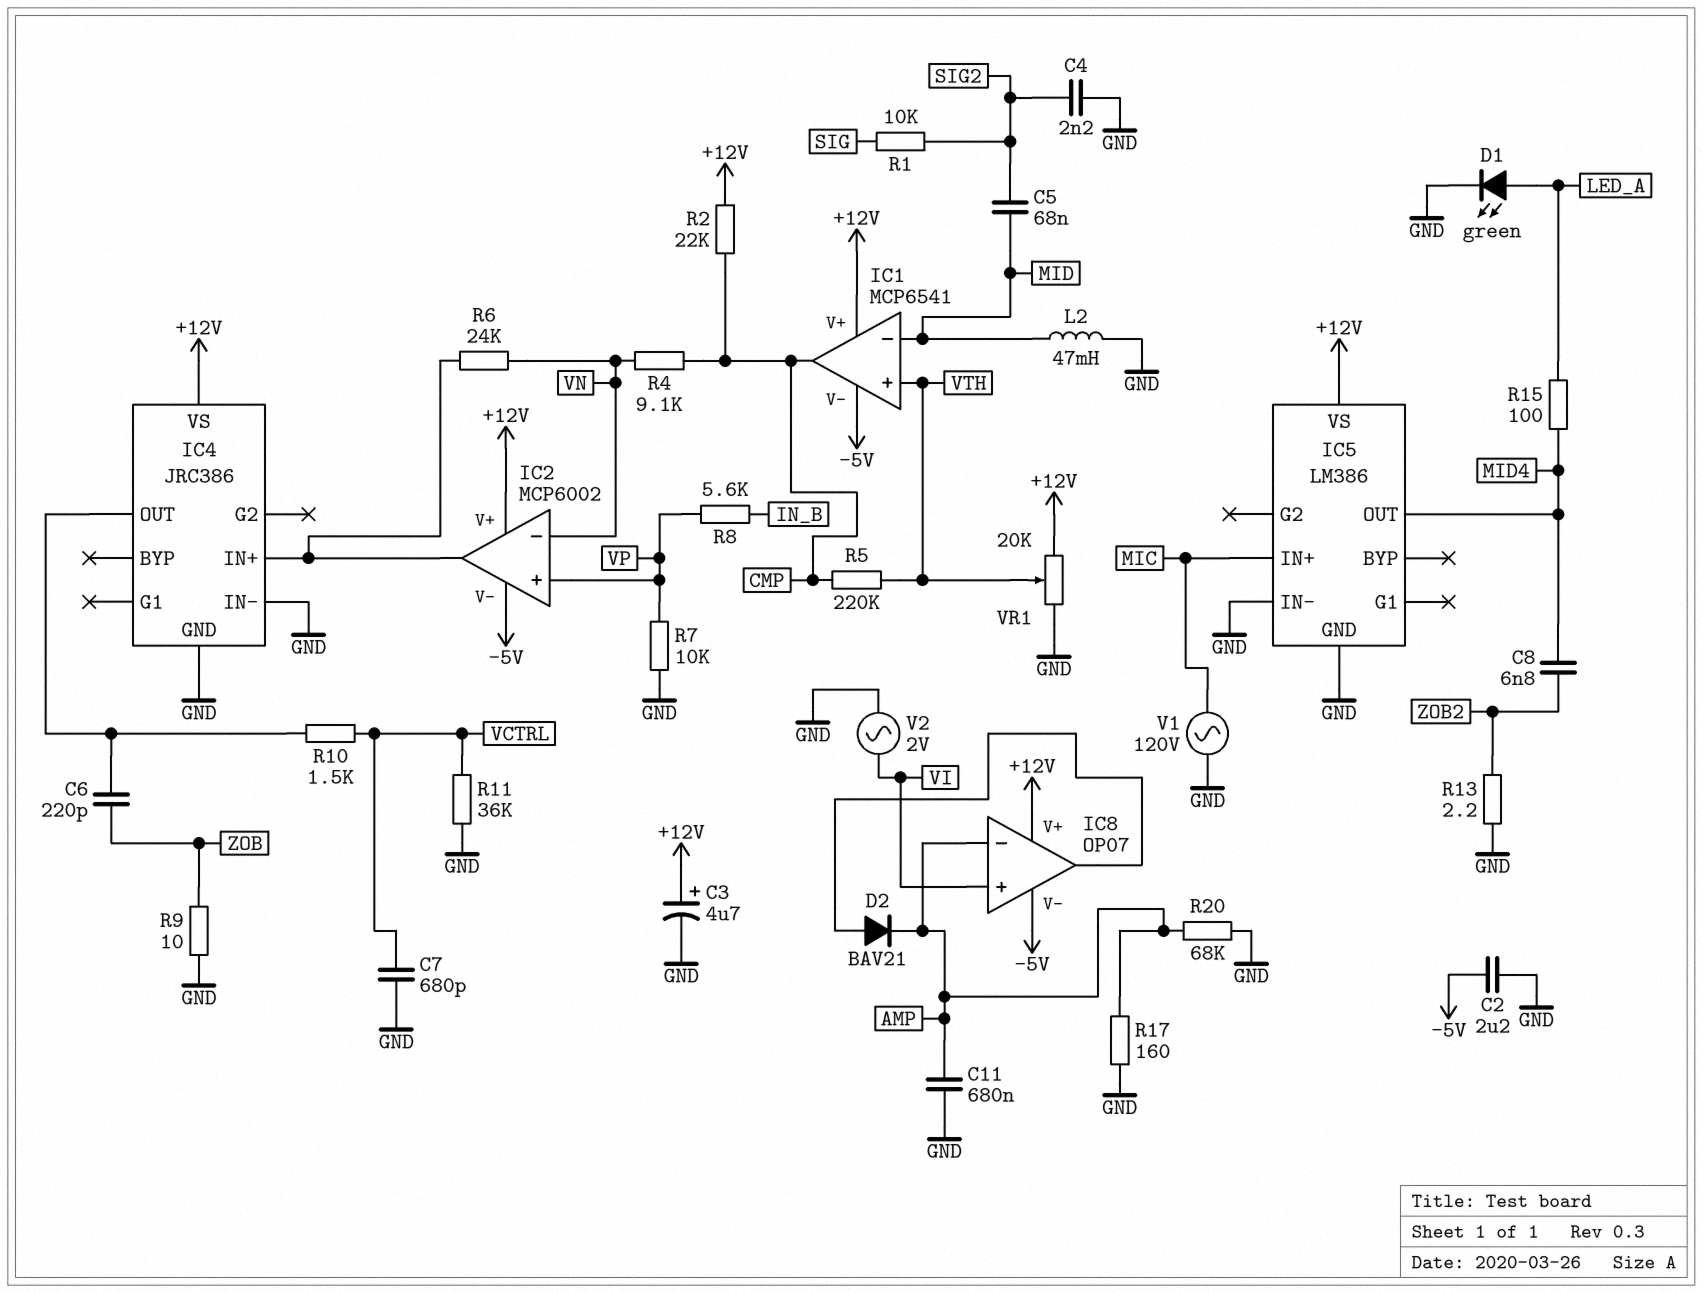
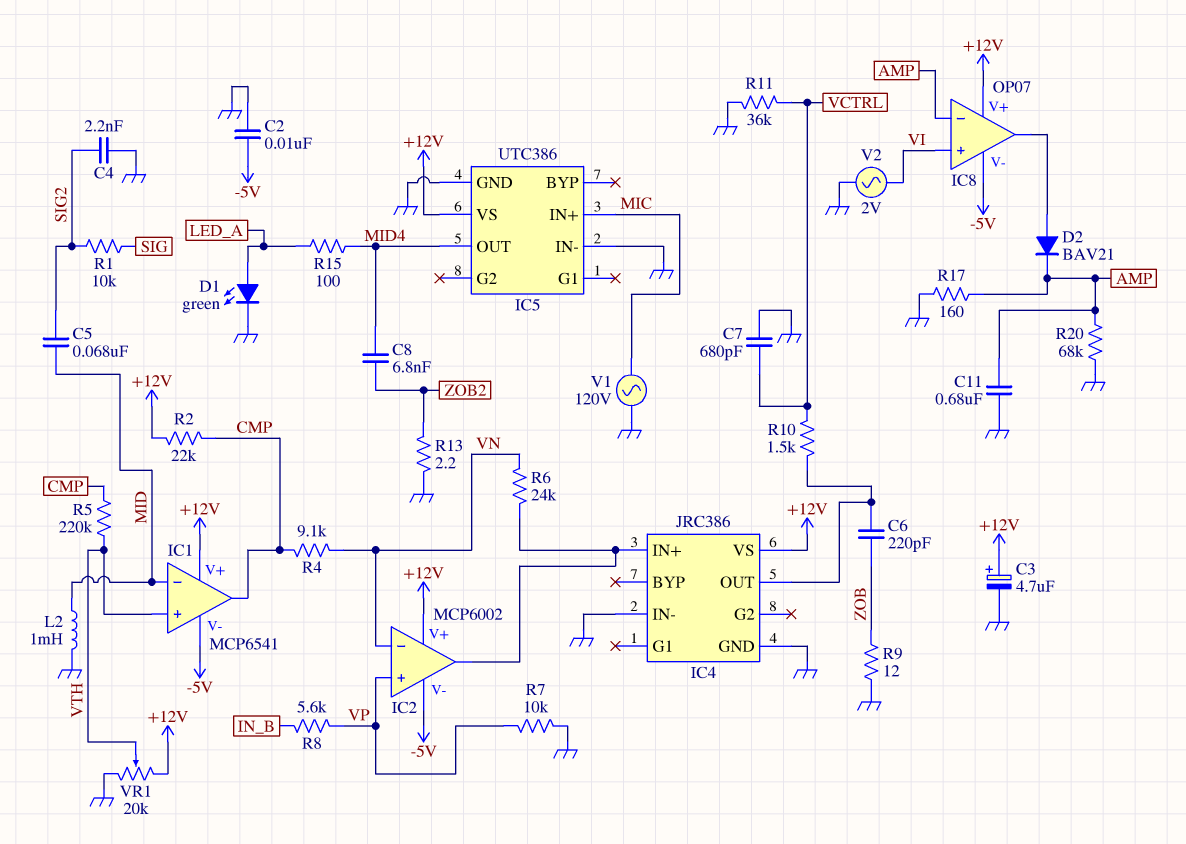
C2: 2.2uF (-5V, GND) -> 10nF (-5V, GND)
IC5: LM386 -> UTC386
L2: 47mH (GND, MID) -> 1mH (GND, MID)
R9: 10 (GND, ZOB) -> 12 (GND, ZOB)

